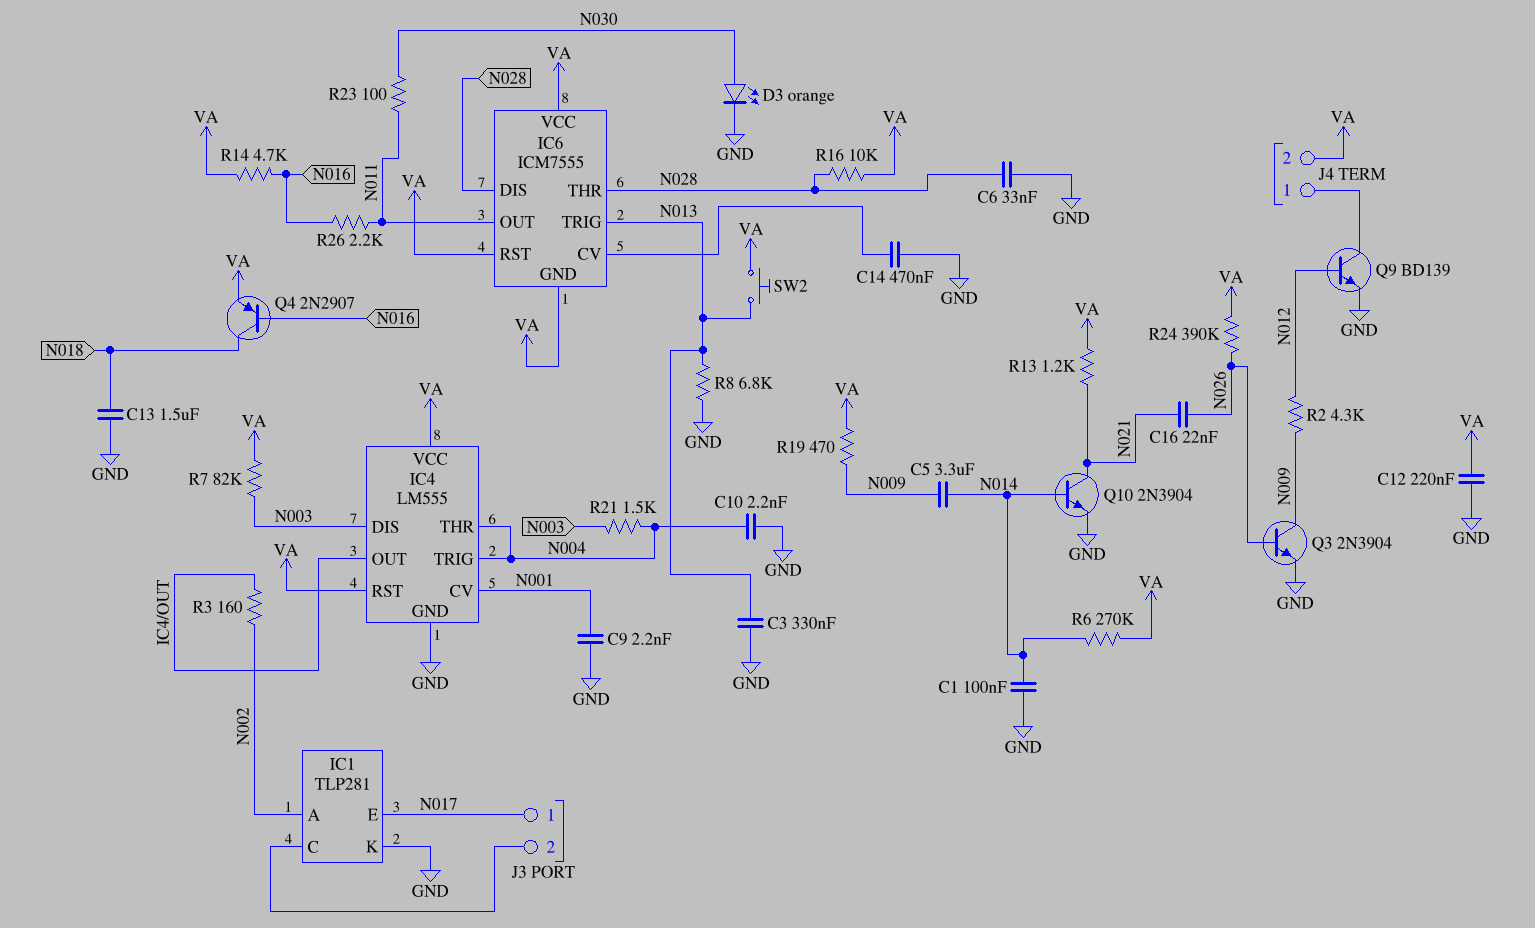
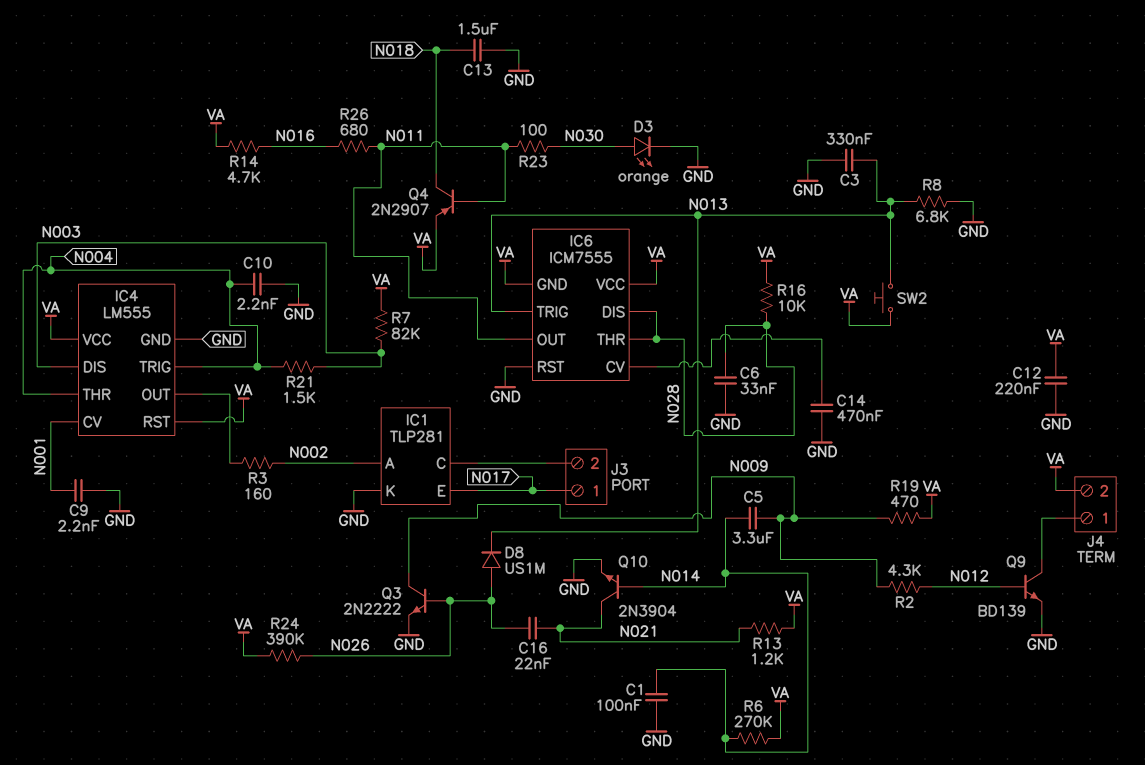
D8: none -> diode US1M (A N026, K N013)
IC6 pin RST: VA -> GND
Q3: NPN 2N3904 (B N026, C N009, E GND) -> NPN 2N2222 (B N026, C N009, E GND)
Q4: PNP 2N2907 (B N016, C N018, E VA) -> PNP 2N2907 (B N011, C N018, E VA)
R26: 2.2k (N011, N016) -> 680 (N011, N016)

